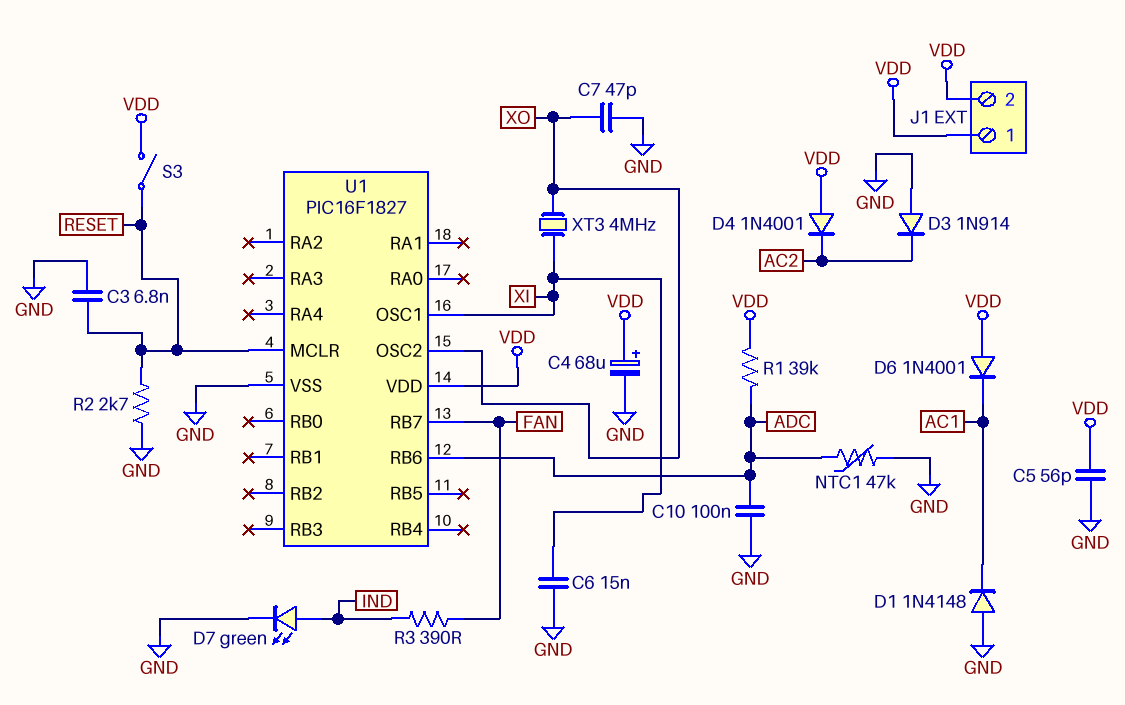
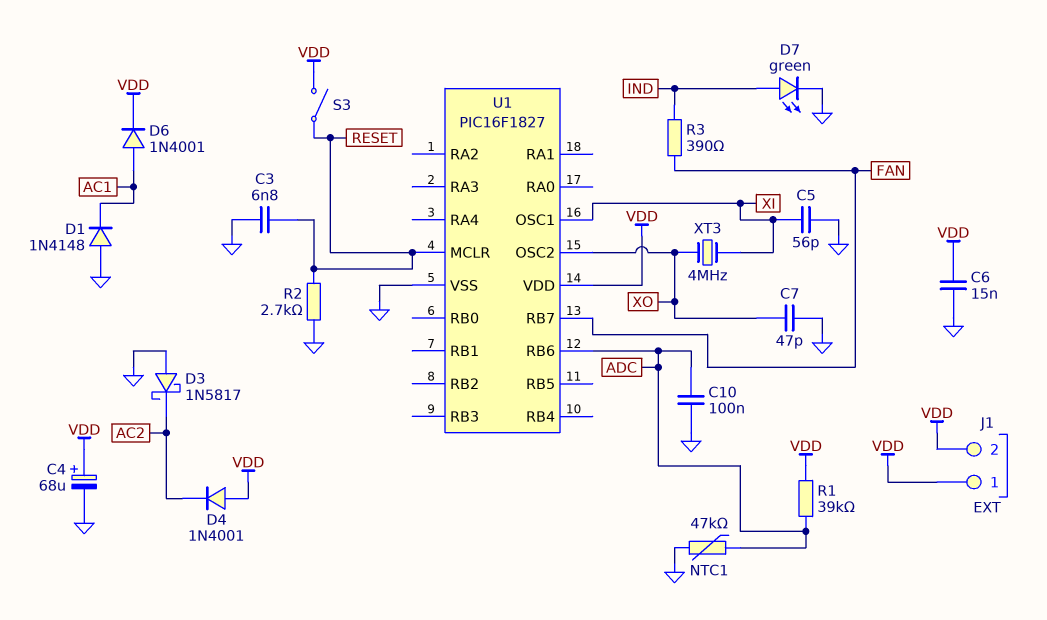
C5: 56pF (GND, VDD) -> 56pF (GND, XI)
C6: 15nF (GND, XI) -> 15nF (GND, VDD)
D3: diode 1N914 (A GND, K AC2) -> schottky 1N5817 (A GND, K AC2)
D6: diode 1N4001 (A VDD, K AC1) -> diode 1N4001 (A AC1, K VDD)

